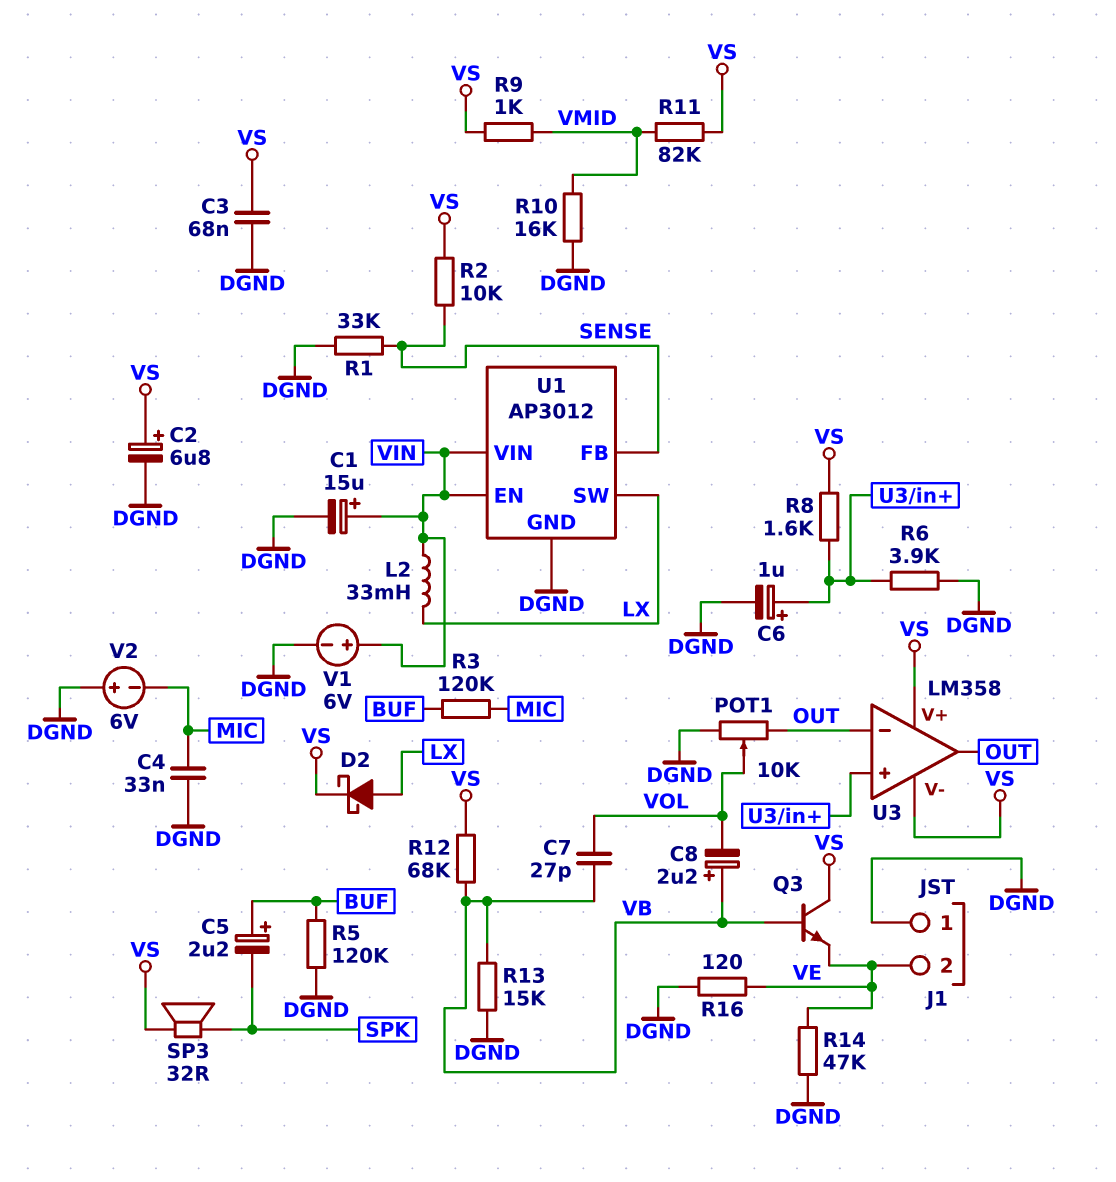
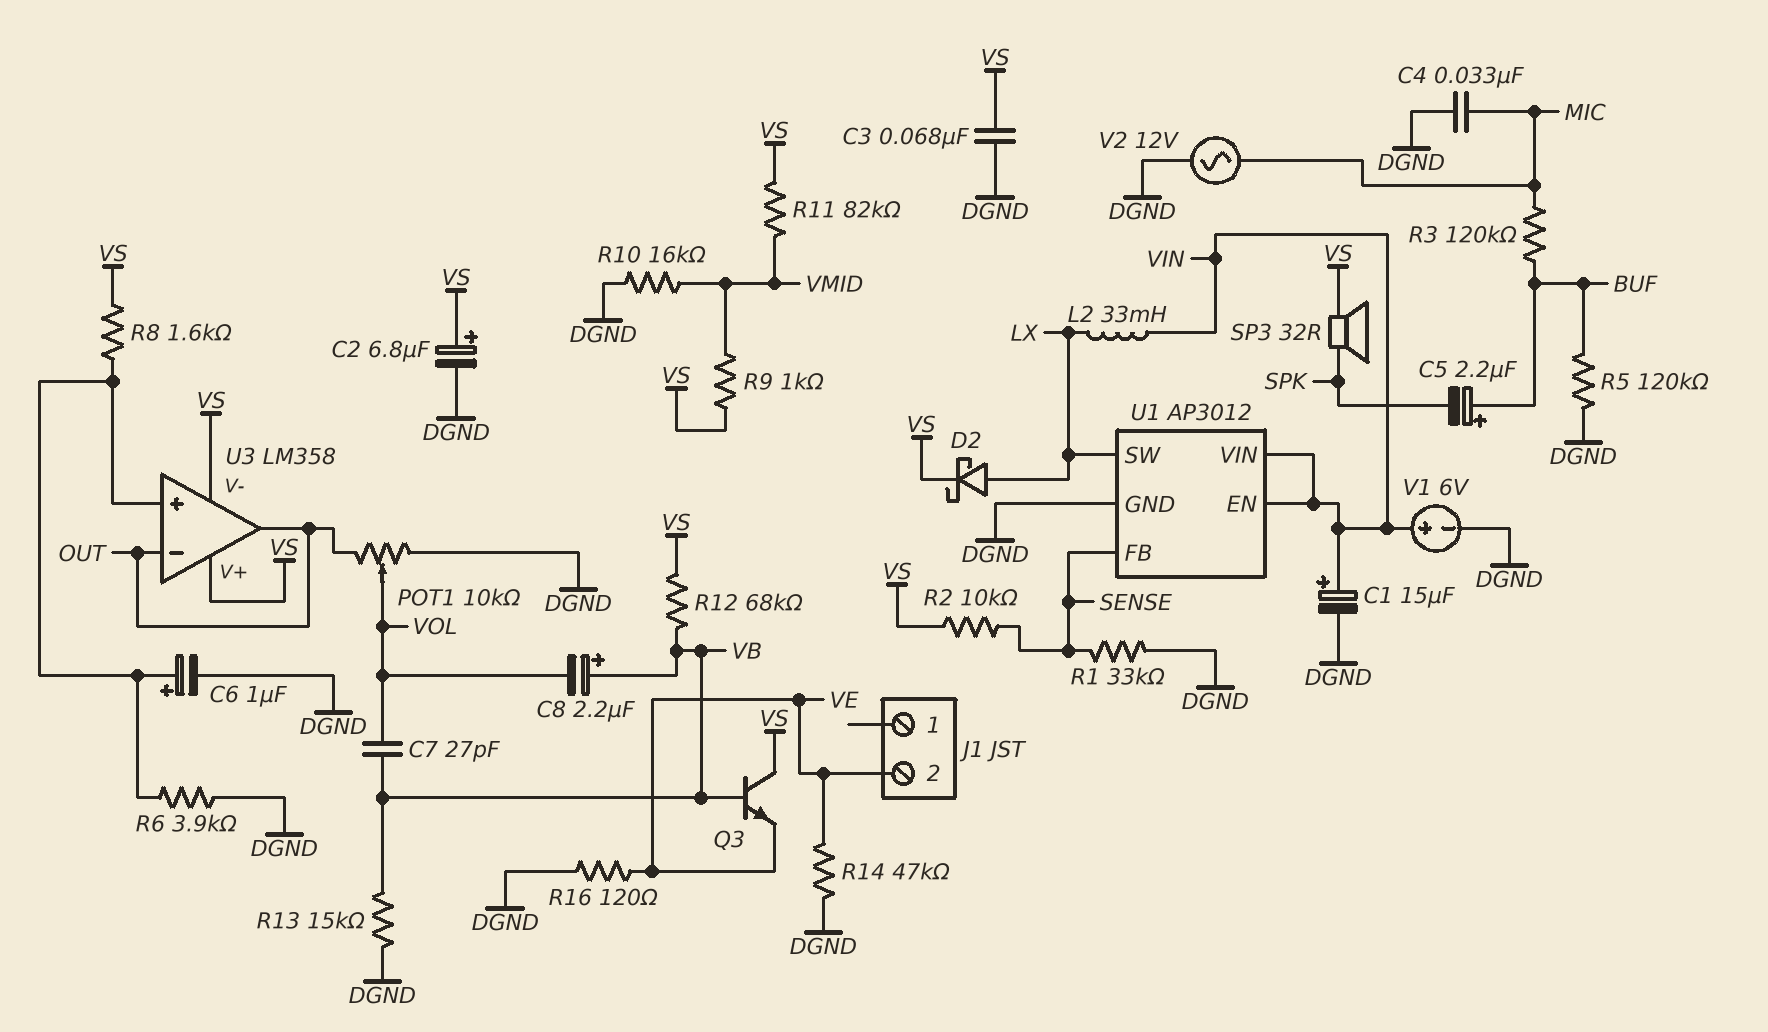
J1 pin 1: DGND -> none
V2: 6V (plus DGND, minus MIC) -> AC 12V (DGND, MIC)

